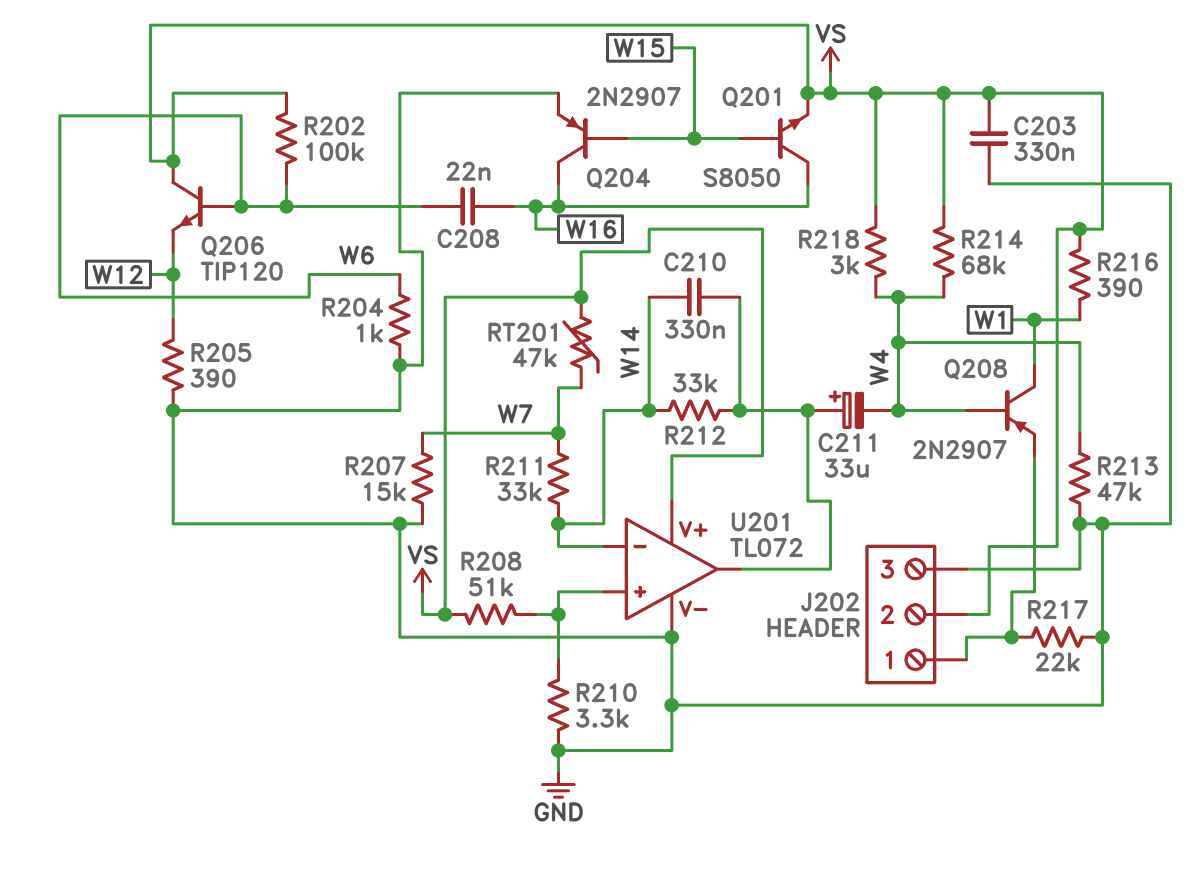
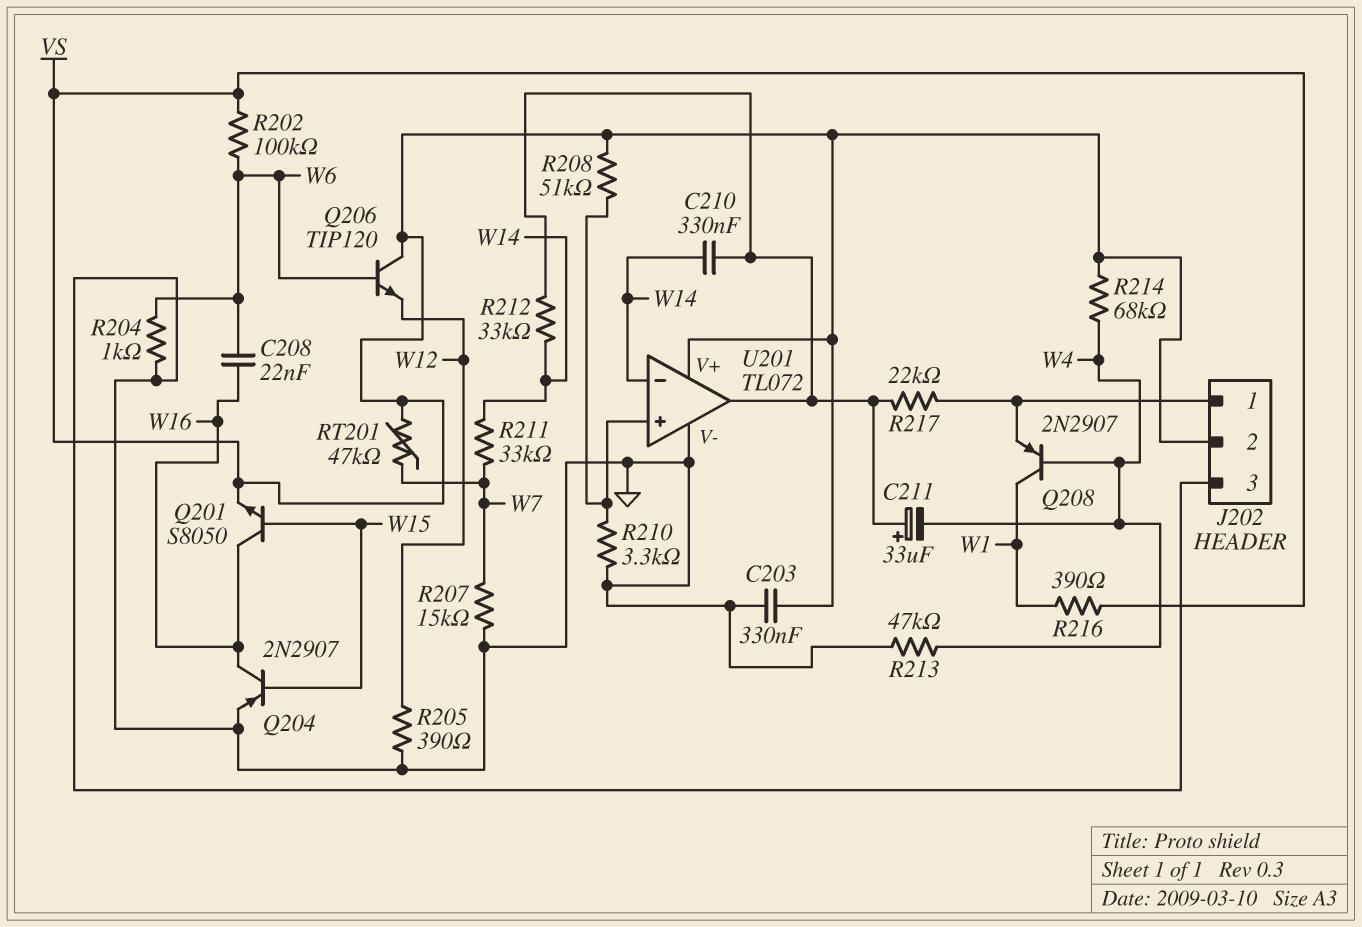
R217: 22k (GND, J202/1) -> 22k (J202/1, U201/out)
R218: 3k (VS, W4) -> none

